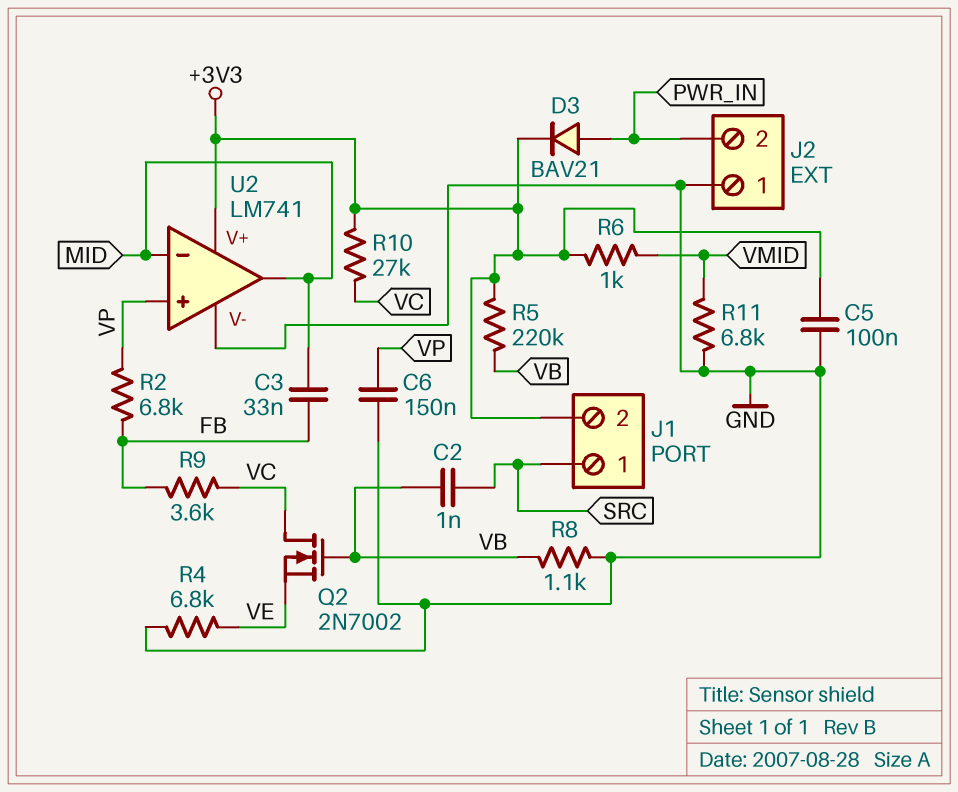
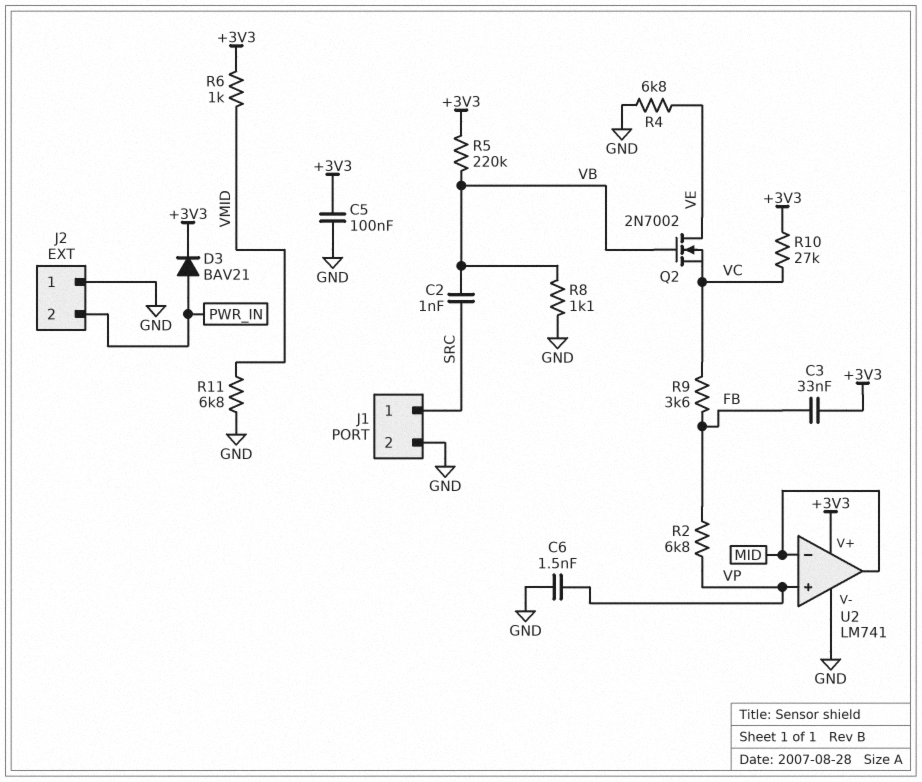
C3: 33nF (FB, MID) -> 33nF (+3V3, FB)
C6: 150nF (GND, VP) -> 1.5nF (GND, VP)
J1 pin 2: +3V3 -> GND
Q2: NMOS 2N7002 (G VB, D VC, S VE) -> NMOS 2N7002 (G VB, D VE, S VC)

